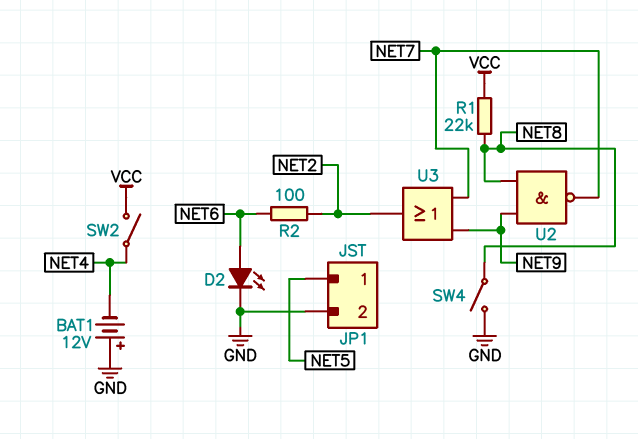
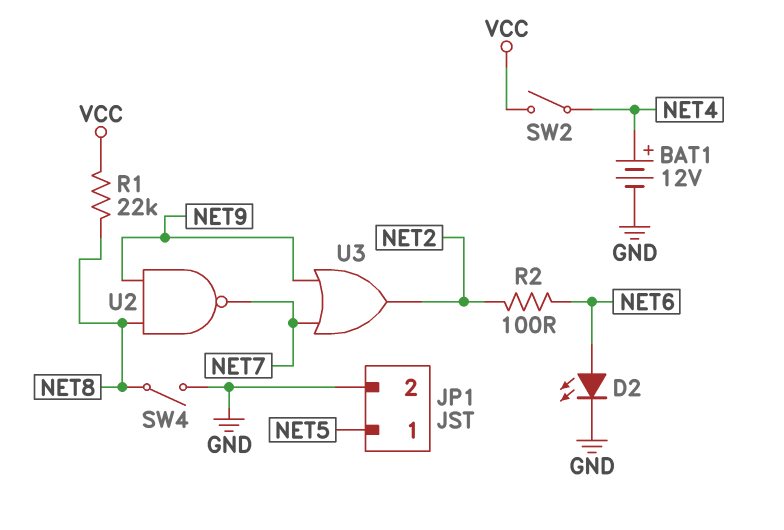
BAT1: 12V (plus GND, minus NET4) -> 12V (plus NET4, minus GND)

